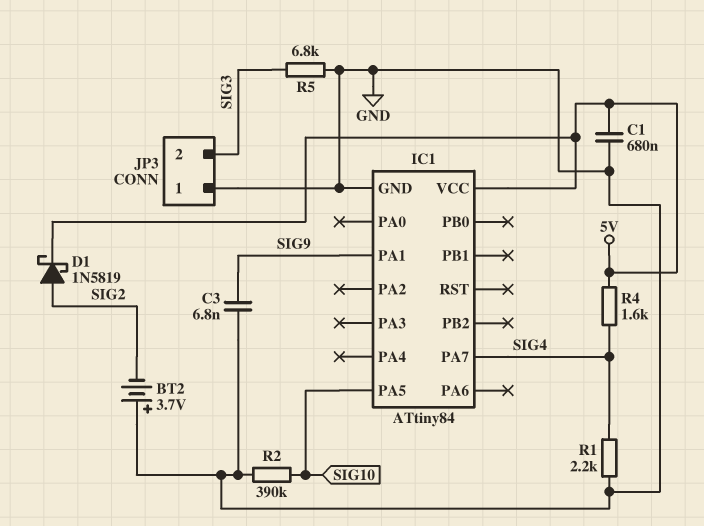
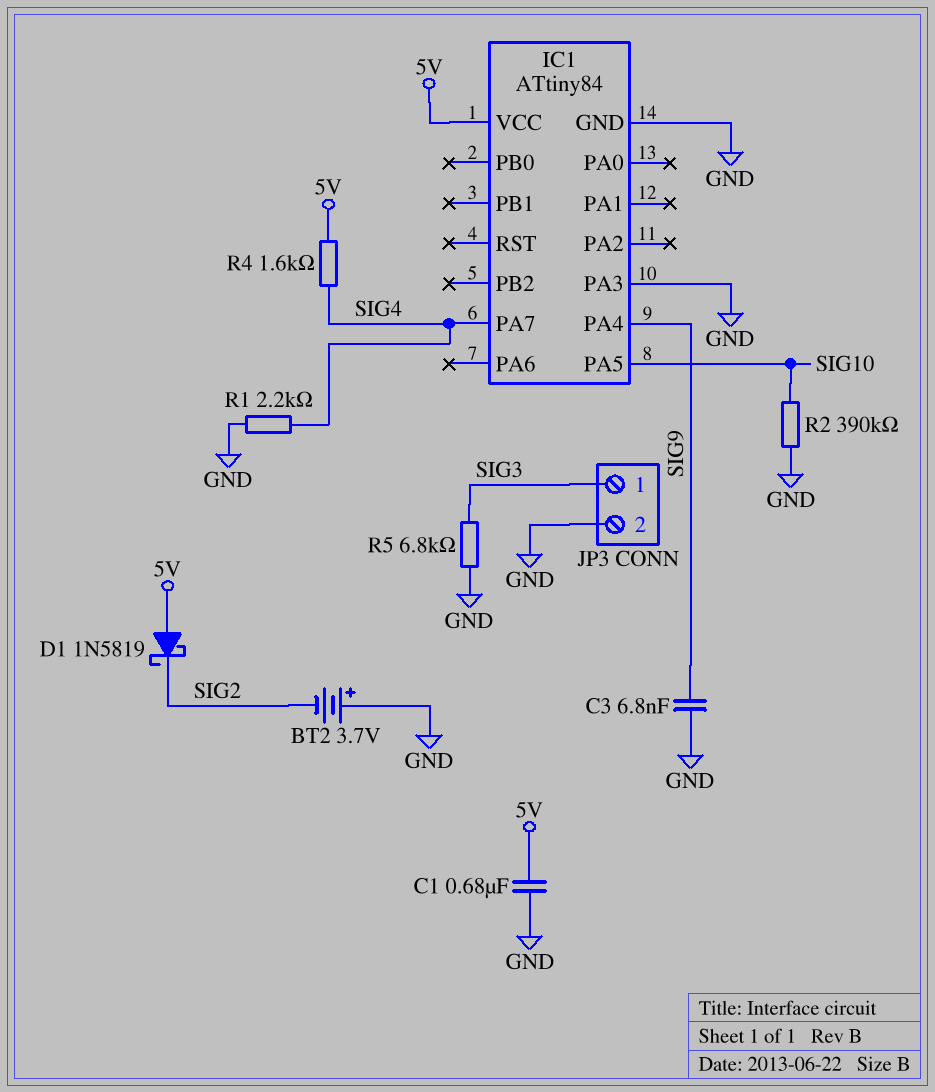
D1: schottky 1N5819 (A SIG2, K 5V) -> schottky 1N5819 (A 5V, K SIG2)
IC1 pin PA1: SIG9 -> none
IC1 pin PA3: none -> GND
IC1 pin PA4: none -> SIG9
JP3 pin 1: GND -> SIG3
JP3 pin 2: SIG3 -> GND

